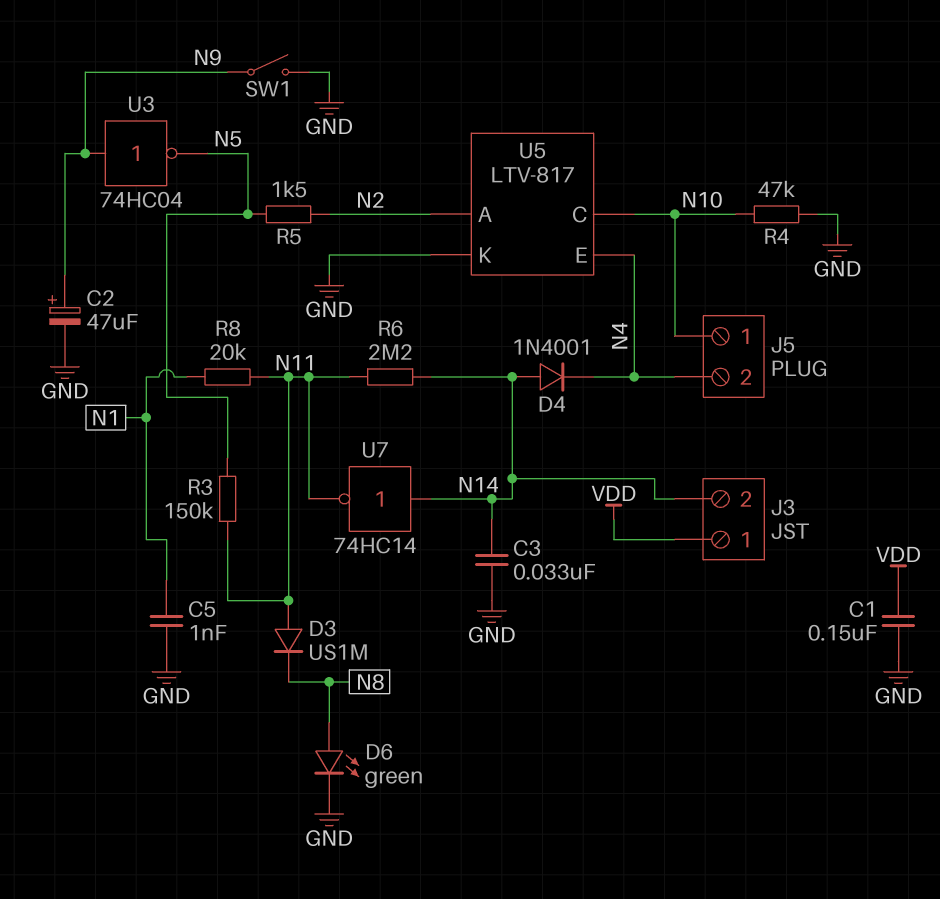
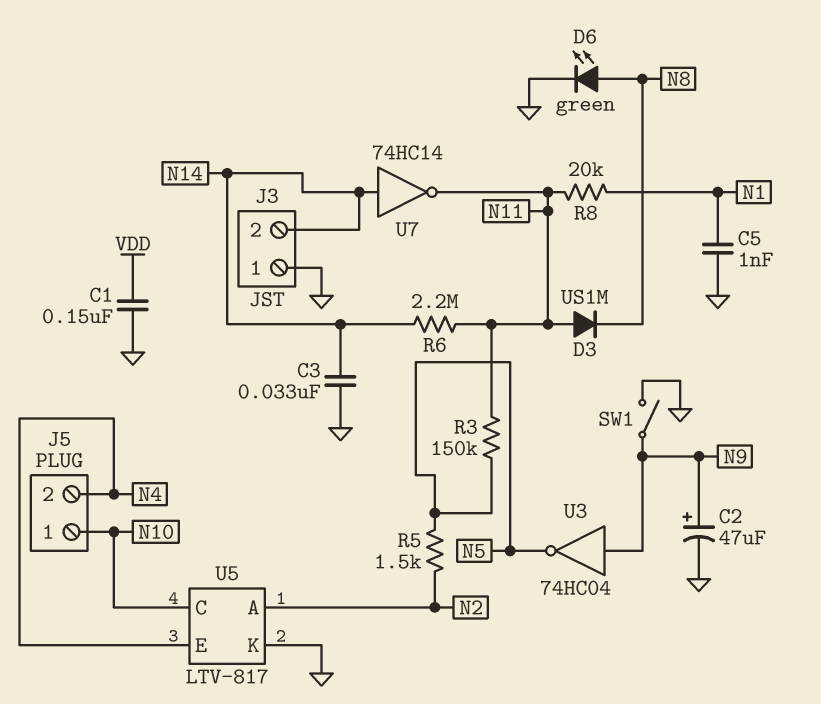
D4: diode 1N4001 (A N14, K N4) -> none
J3 pin 1: VDD -> GND
R4: 47k (GND, N10) -> none

